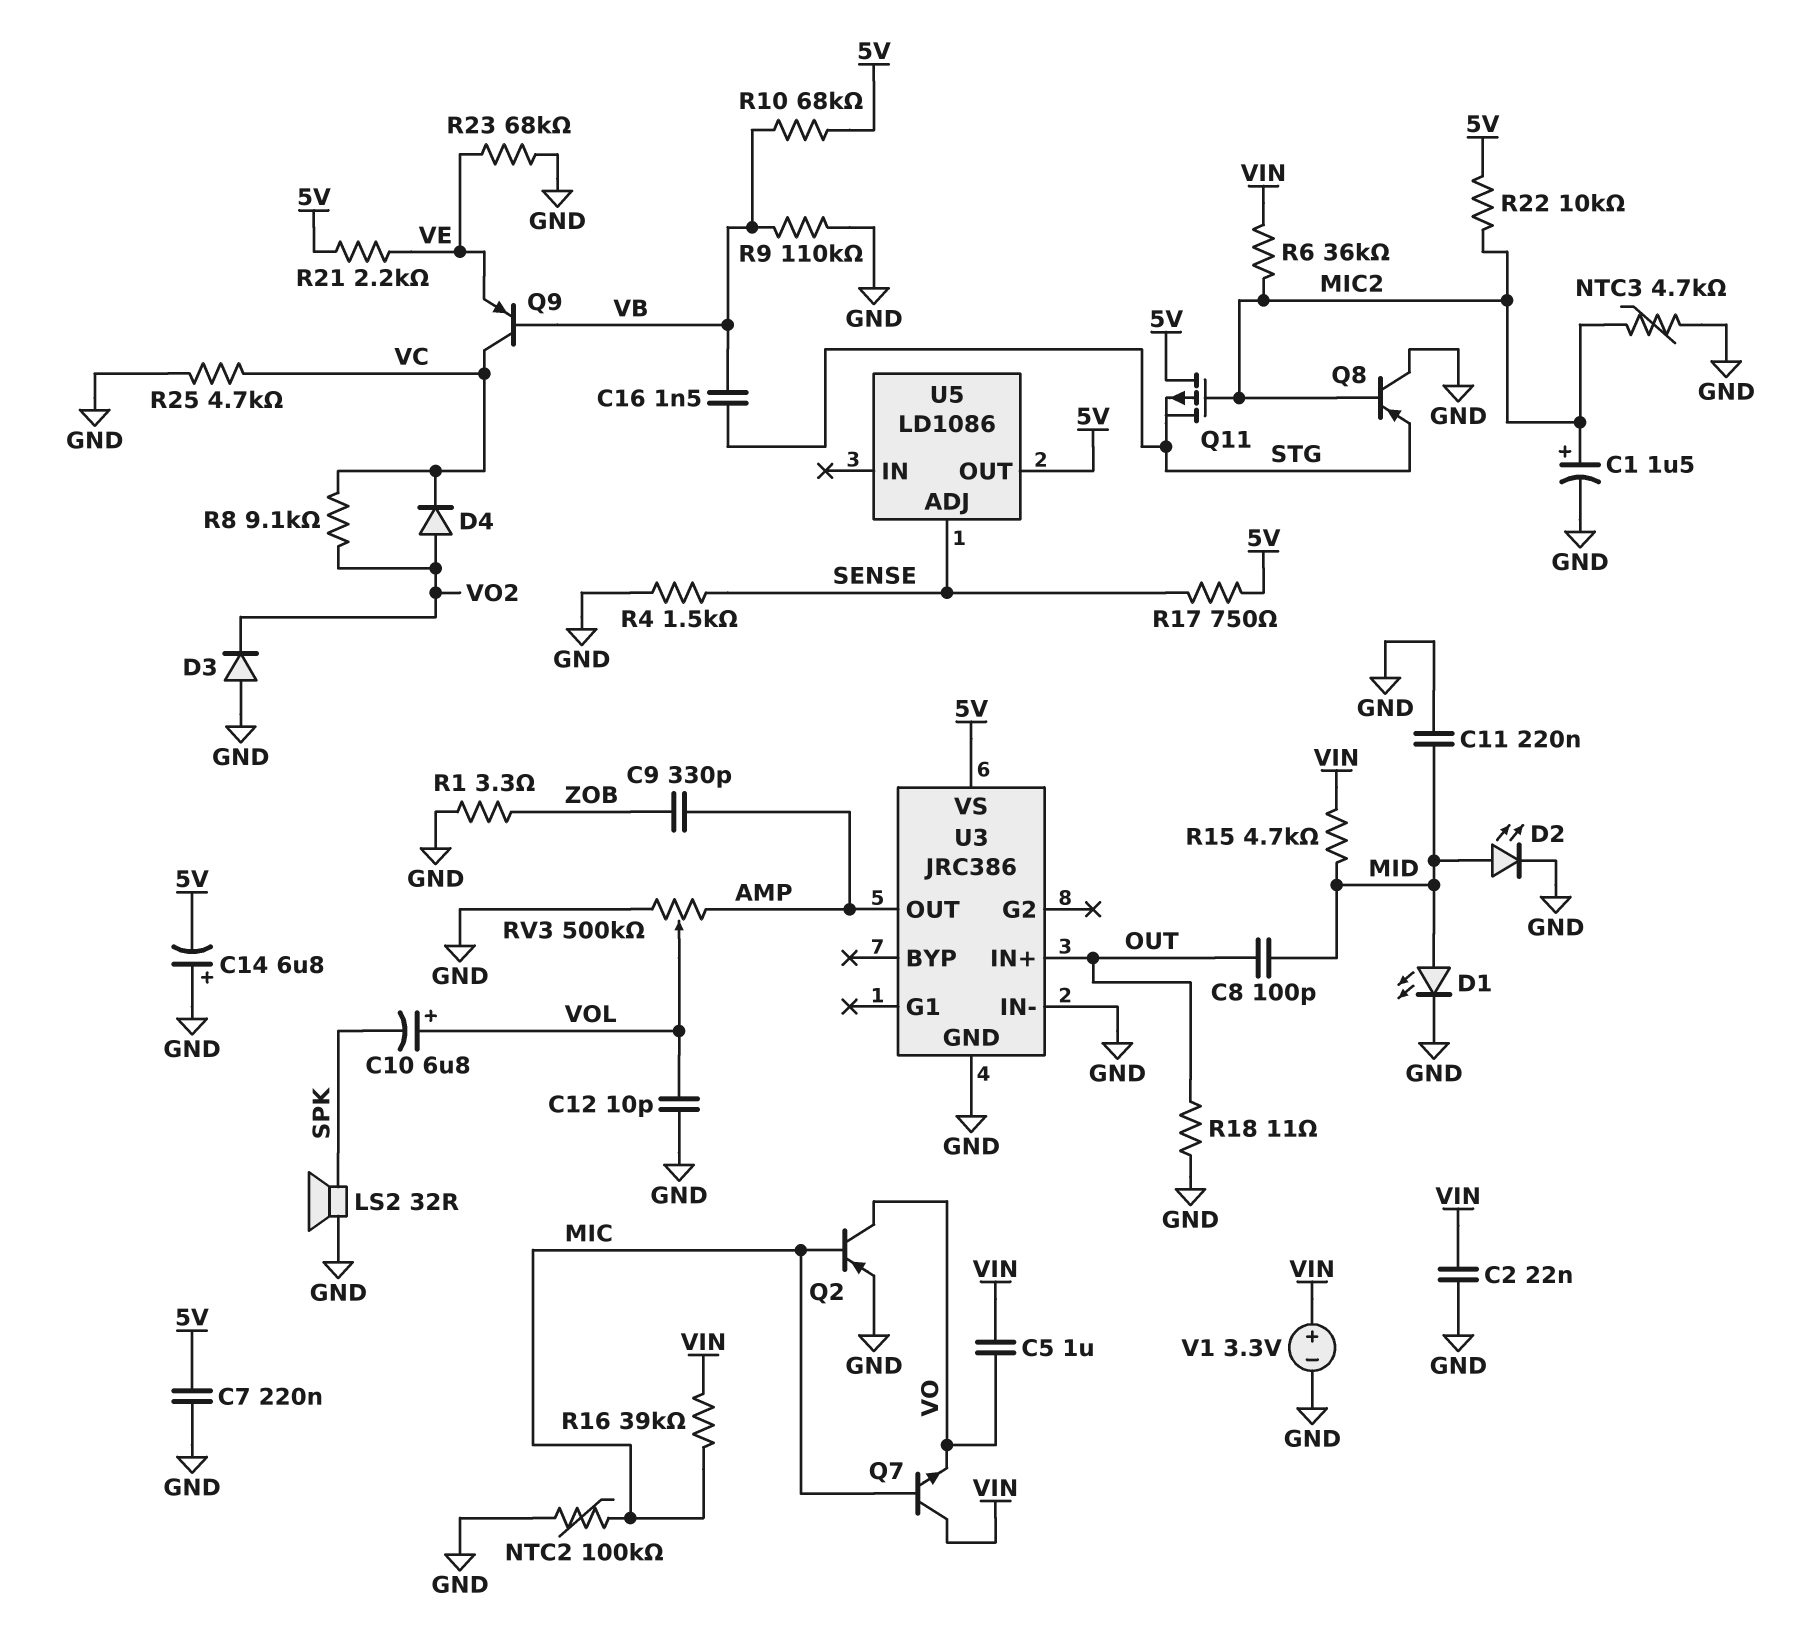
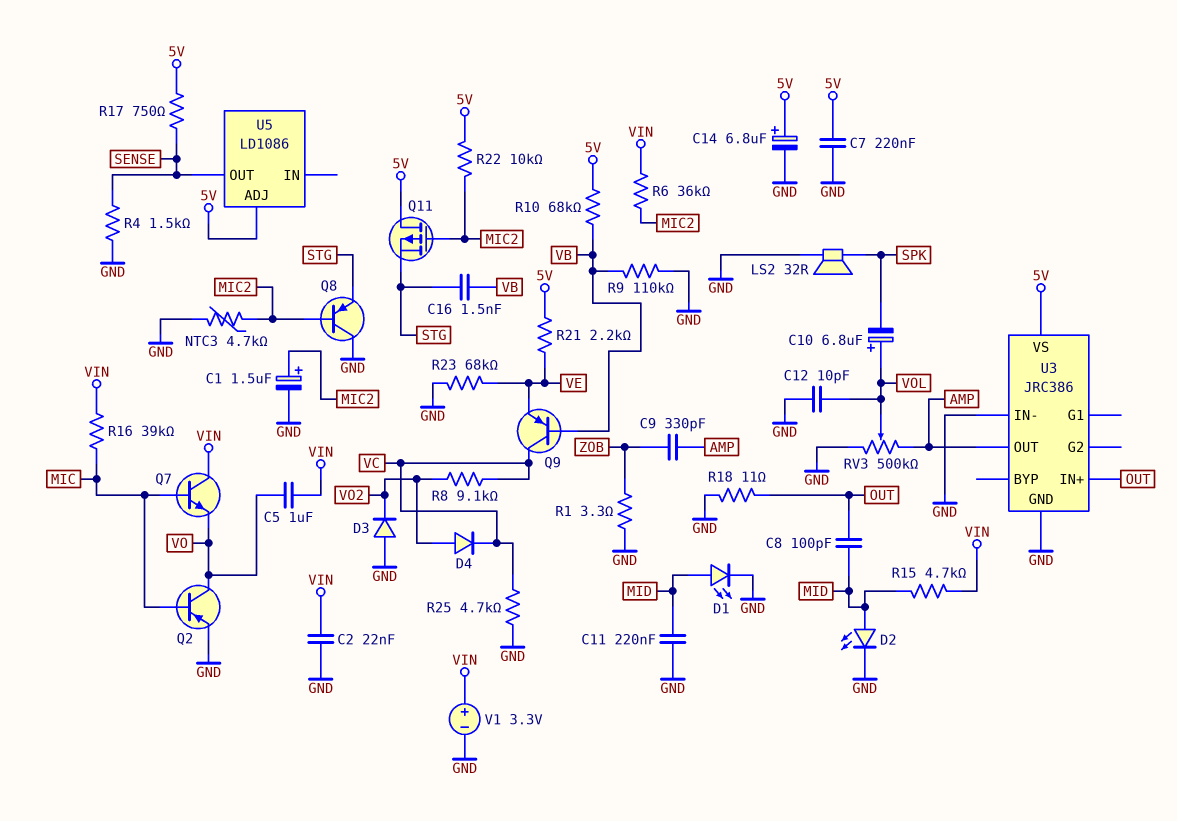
C14: 6.8uF (plus GND, minus 5V) -> 6.8uF (plus 5V, minus GND)
NTC2: 100k (GND, MIC) -> none
U5 pin ADJ: SENSE -> 5V
U5 pin OUT: 5V -> SENSE

